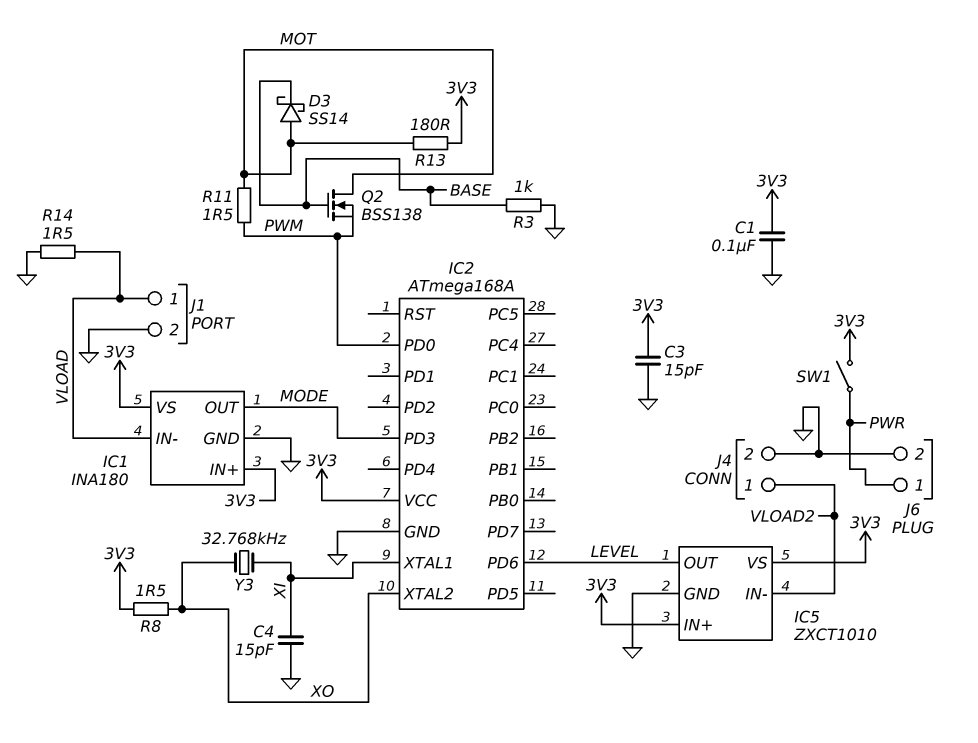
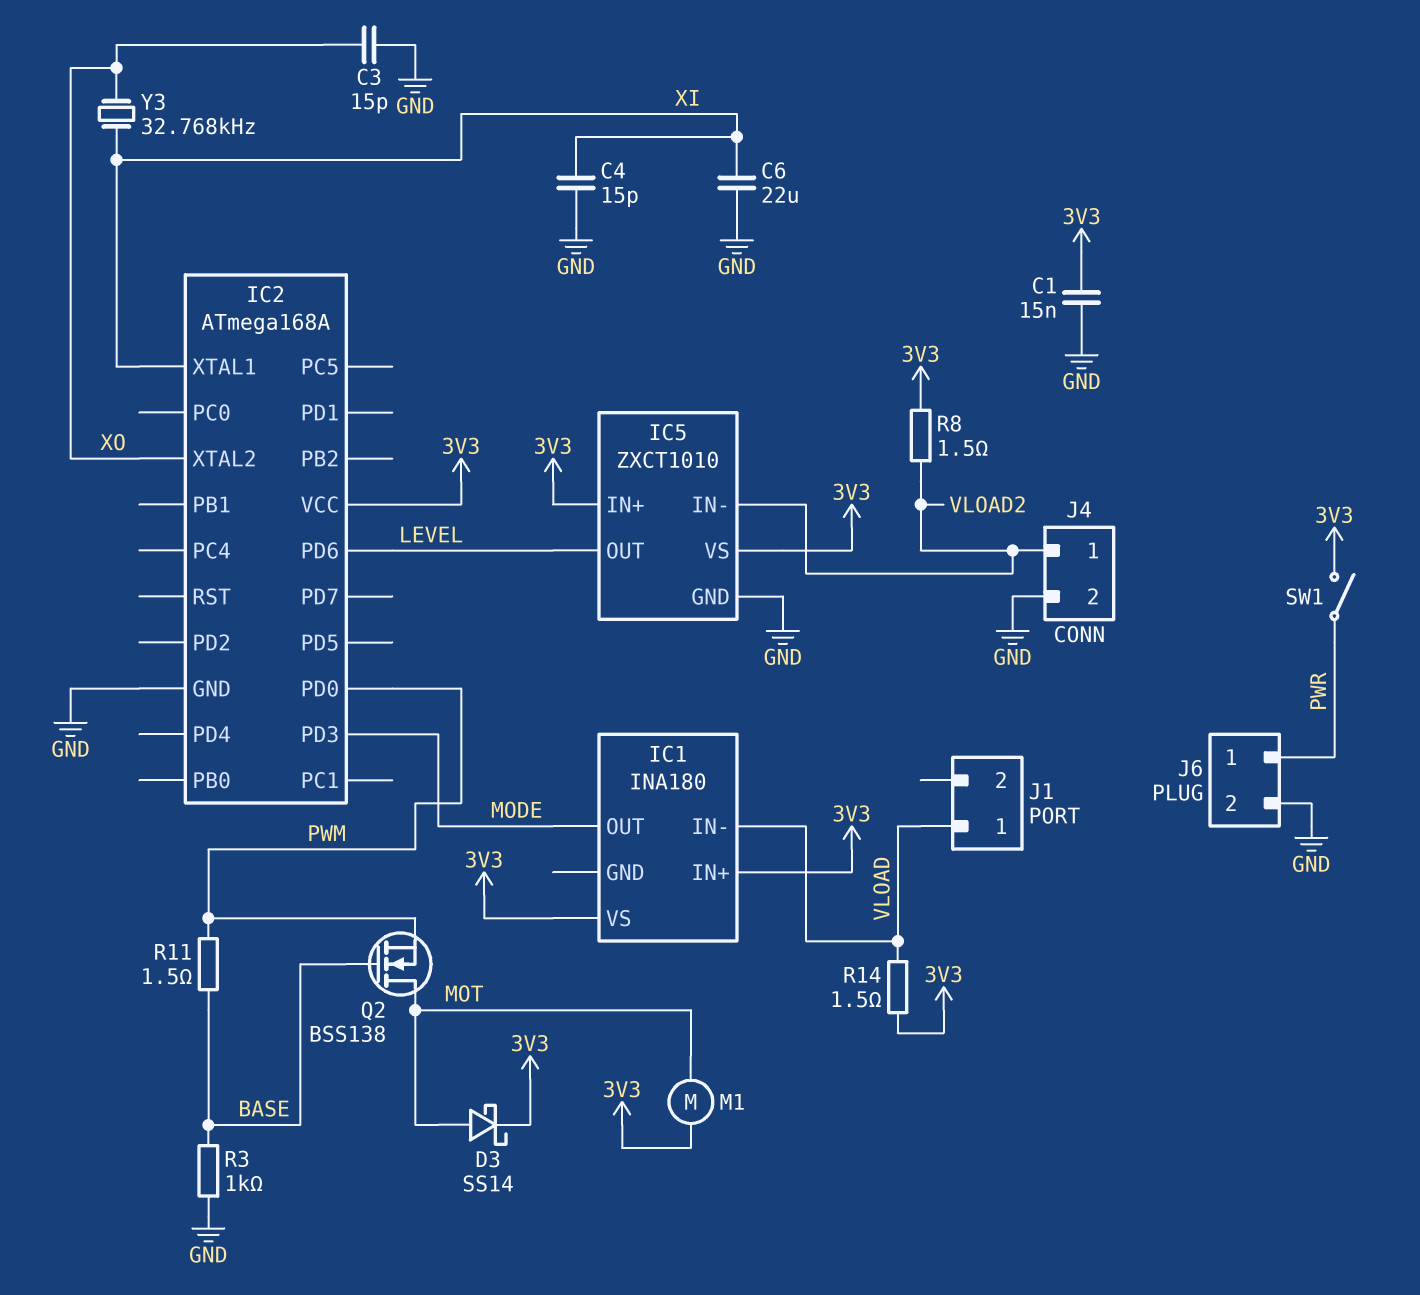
C1: 100nF (3V3, GND) -> 15nF (3V3, GND)
C3: 15pF (3V3, GND) -> 15pF (GND, XO)
C6: none -> 22uF (GND, XI)
D3: schottky SS14 (A MOT, K BASE) -> schottky SS14 (A MOT, K 3V3)
IC1 pin GND: GND -> none
J1 pin 2: GND -> none
M1: none -> motor (3V3, MOT)
R8: 1.5 (3V3, XO) -> 1.5 (3V3, VLOAD2)
R11: 1.5 (MOT, PWM) -> 1.5 (BASE, PWM)
R13: 180 (3V3, MOT) -> none
R14: 1.5 (GND, VLOAD) -> 1.5 (3V3, VLOAD)

